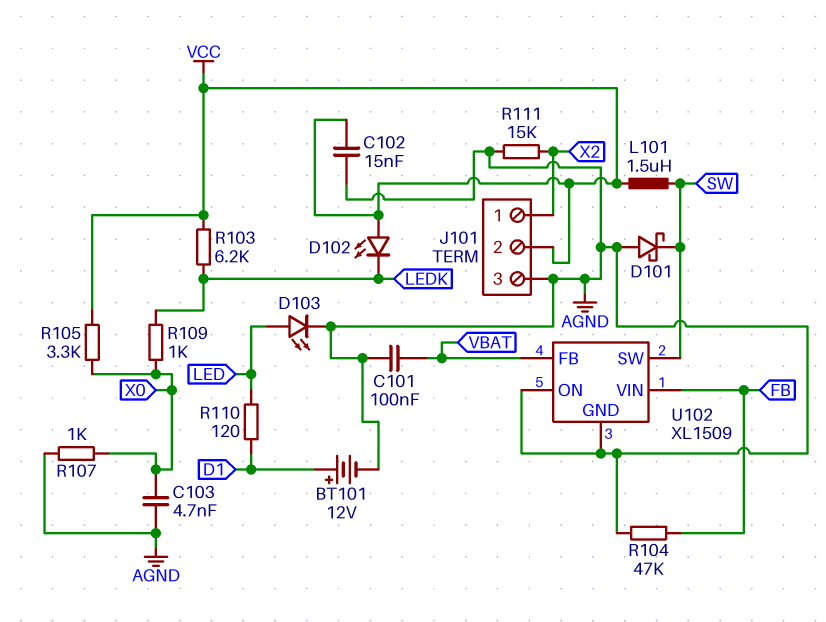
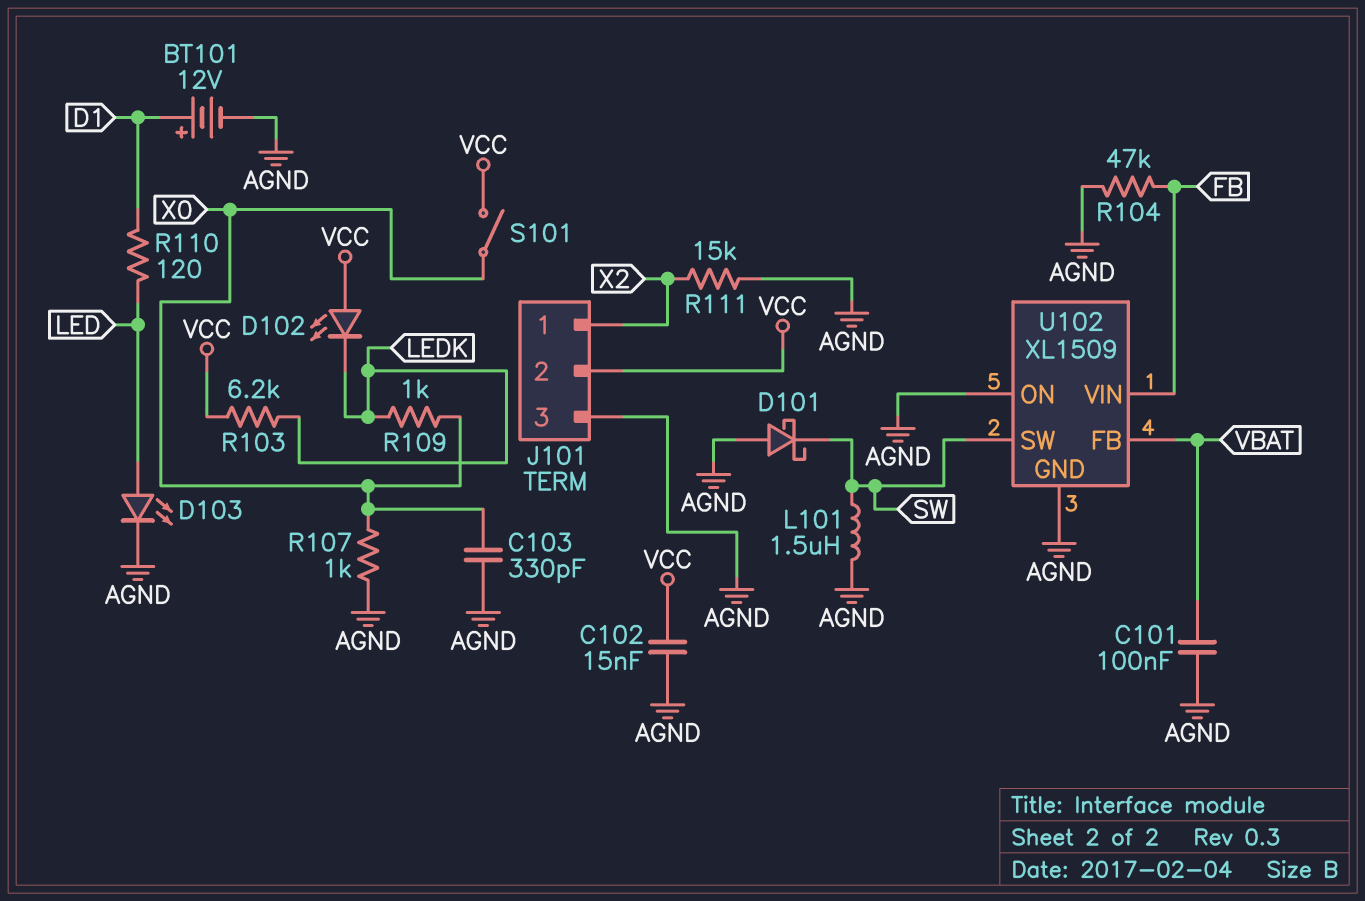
C103: 4.7nF (AGND, X0) -> 330pF (AGND, X0)
L101: 1.5uH (SW, VCC) -> 1.5uH (AGND, SW)
R105: 3.3k (VCC, X0) -> none
S101: none -> switch (VCC, X0)

